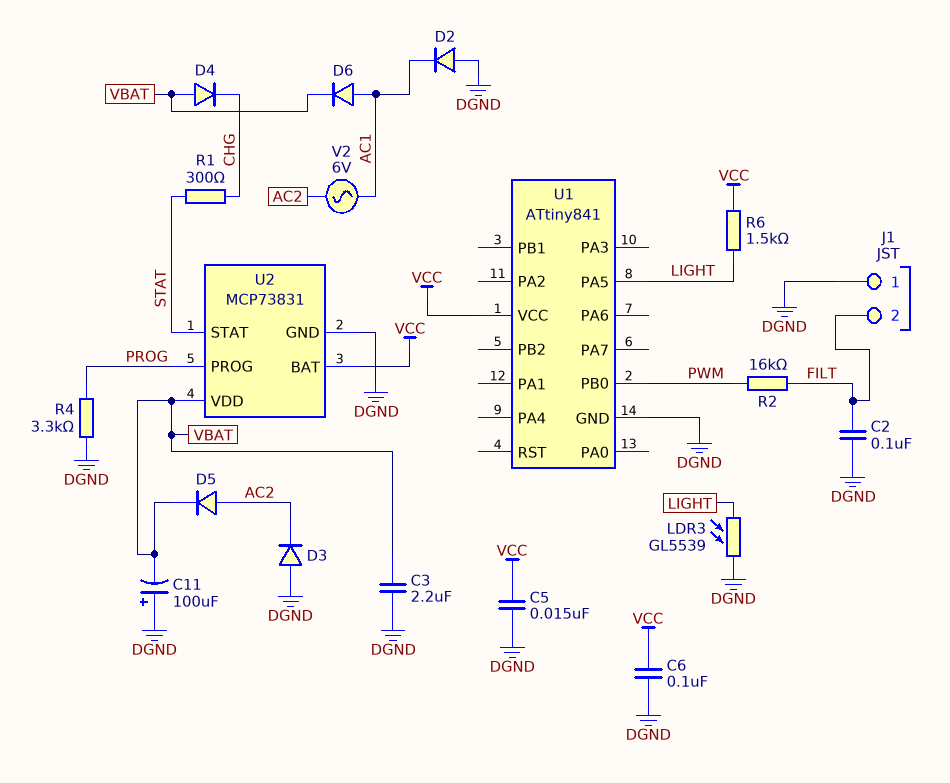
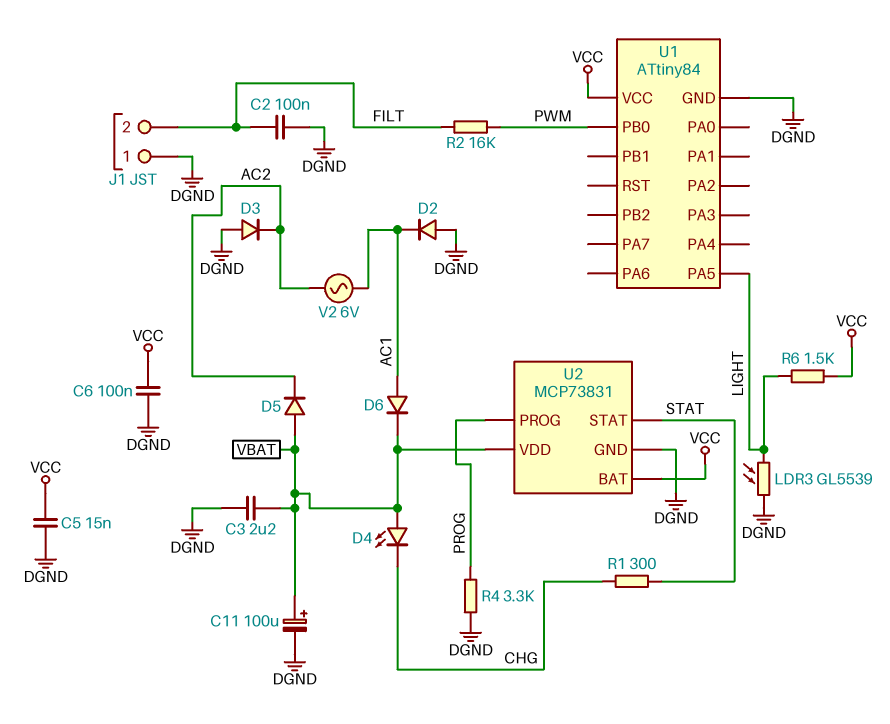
C11: 100uF (plus DGND, minus VBAT) -> 100uF (plus VBAT, minus DGND)
D4: diode (A VBAT, K CHG) -> LED (A VBAT, K CHG)
D5: diode (A AC2, K VBAT) -> diode (A VBAT, K AC2)
U1: ATtiny841 -> ATtiny84

